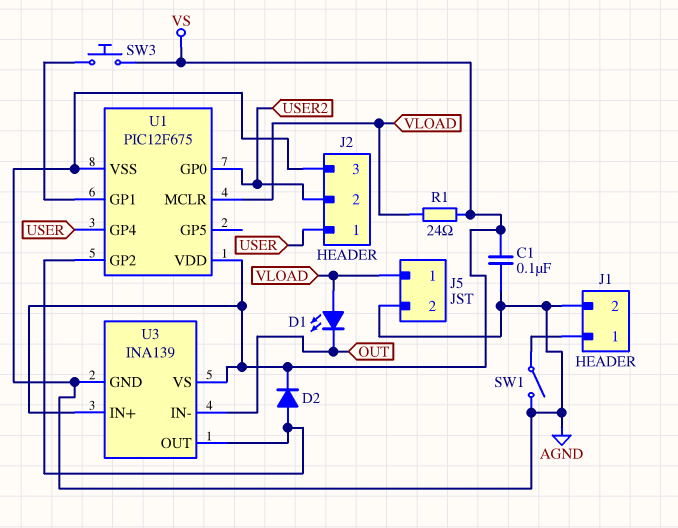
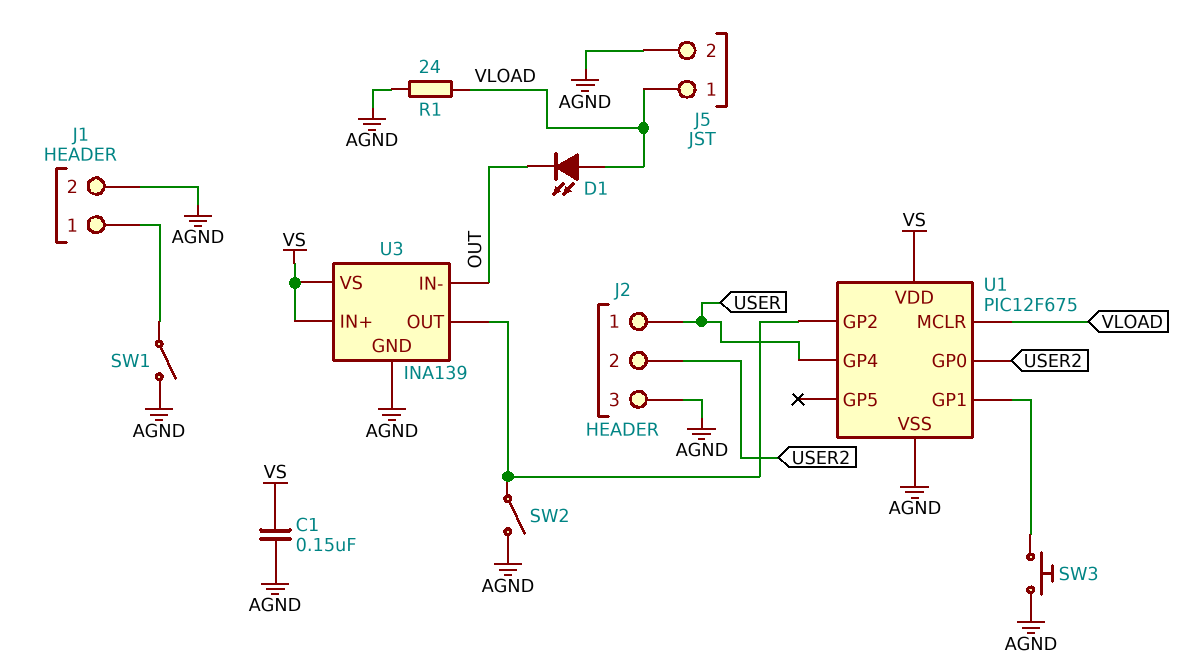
C1: 100nF (AGND, VS) -> 150nF (AGND, VS)
D2: diode (A U1/GP2, K VS) -> none
R1: 24 (VLOAD, VS) -> 24 (AGND, VLOAD)
SW2: none -> switch (AGND, U1/GP2)
SW3: button (U1/GP1, VS) -> button (AGND, U1/GP1)

